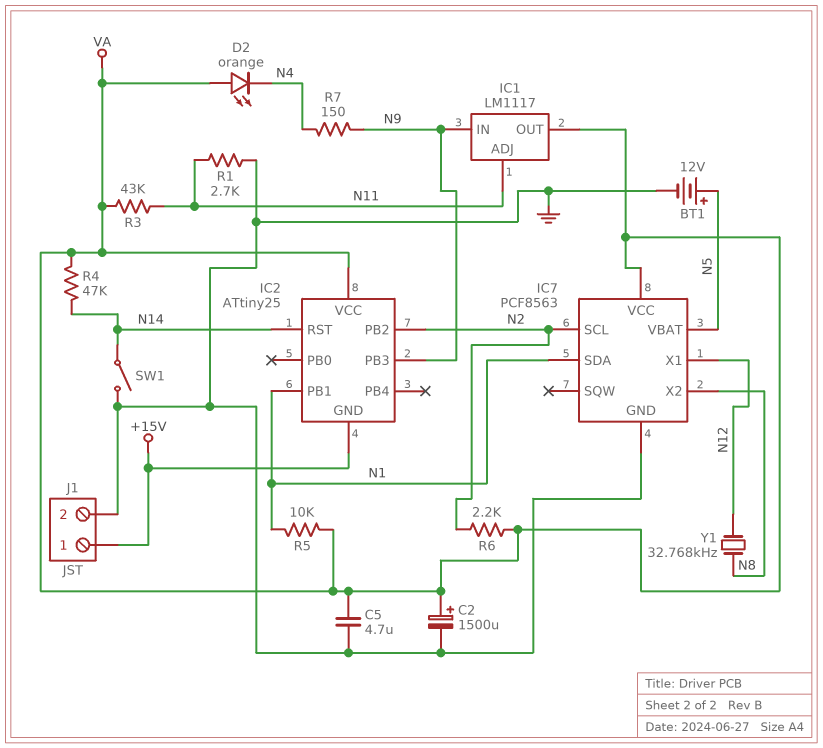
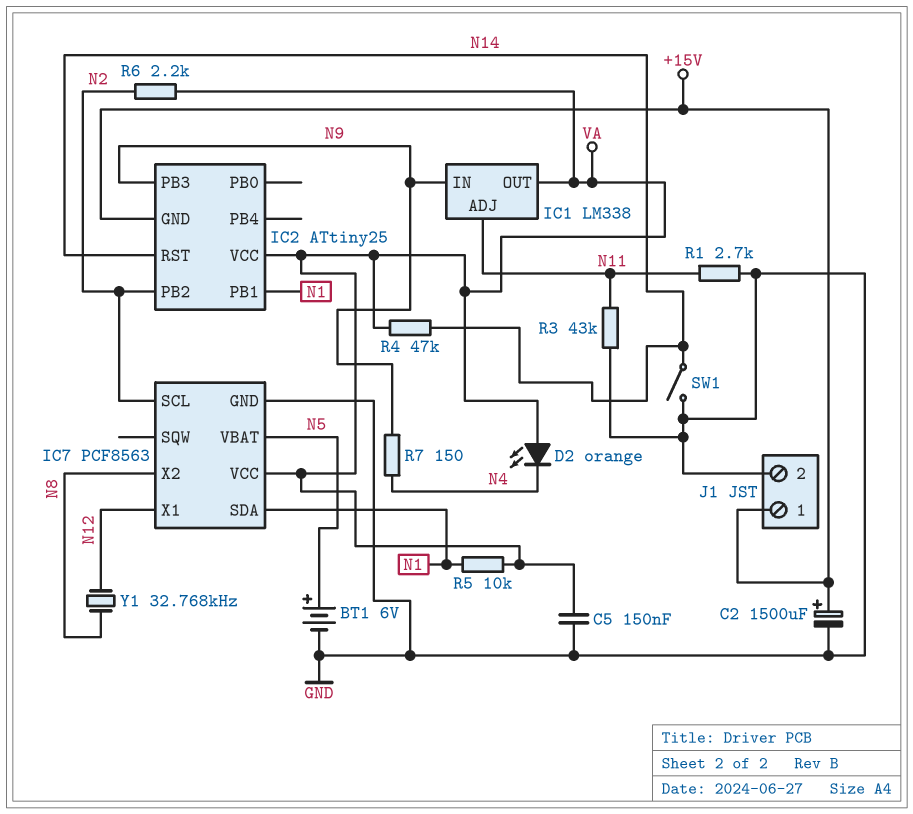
BT1: 12V (plus N5, minus GND) -> 6V (plus N5, minus GND)
C2: 1500uF (plus VA, minus GND) -> 1500uF (plus +15V, minus GND)
C5: 4.7uF (GND, VA) -> 150nF (GND, VA)
IC1: LM1117 -> LM338
R3: 43k (N11, VA) -> 43k (GND, N11)

